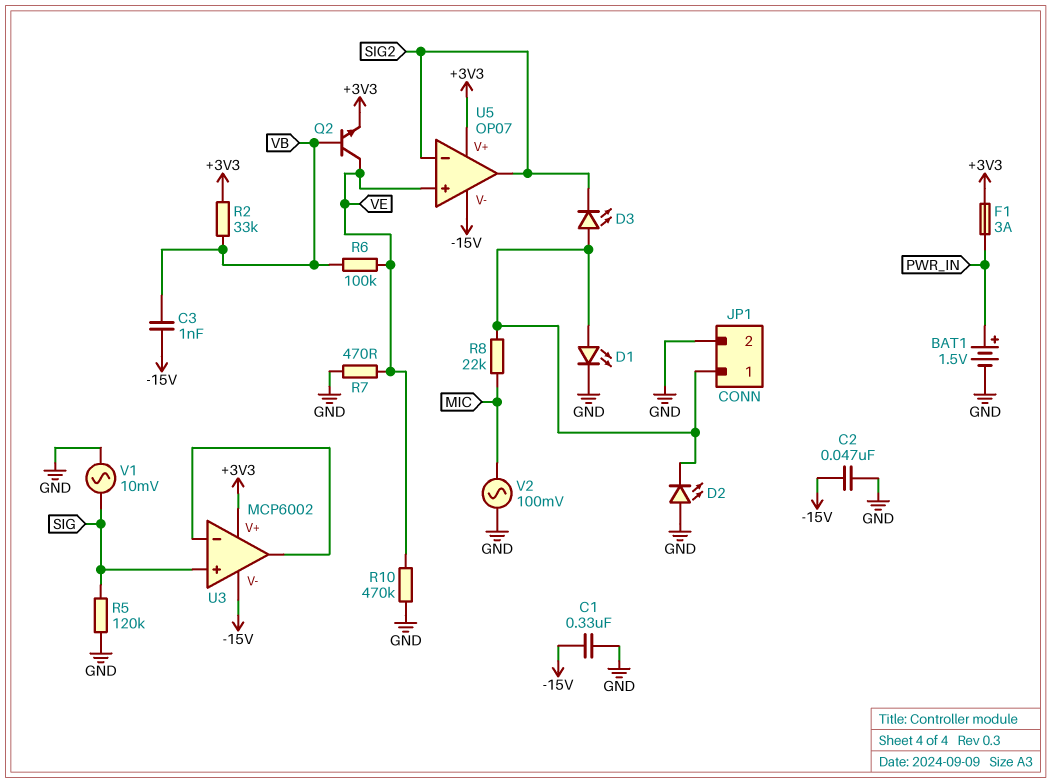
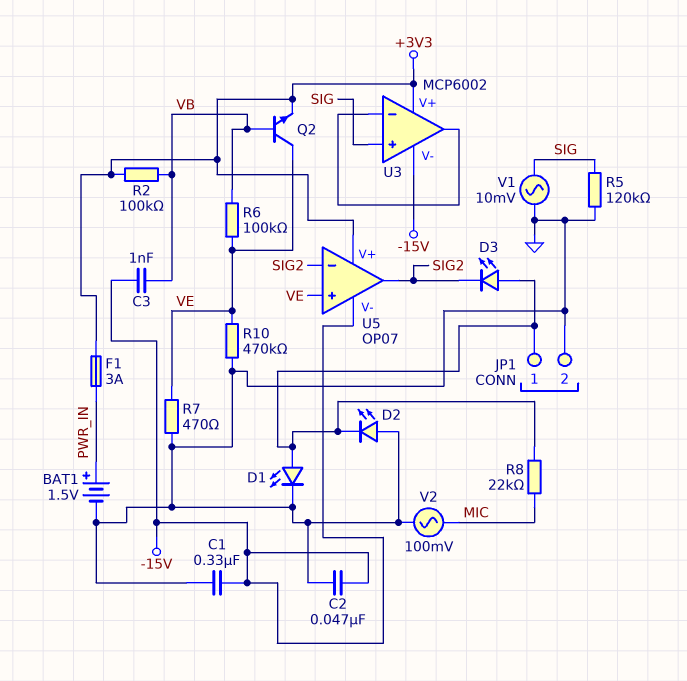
R2: 33k (+3V3, VB) -> 100k (+3V3, VB)

